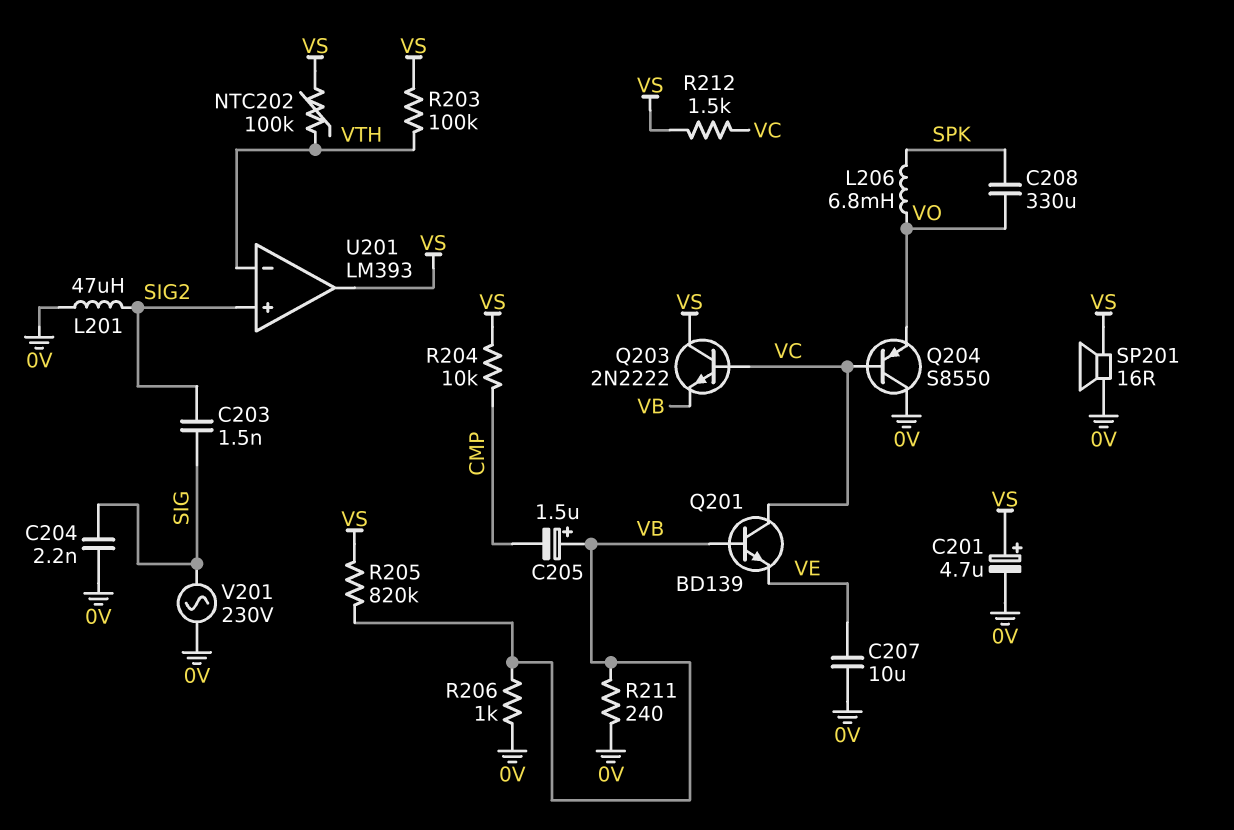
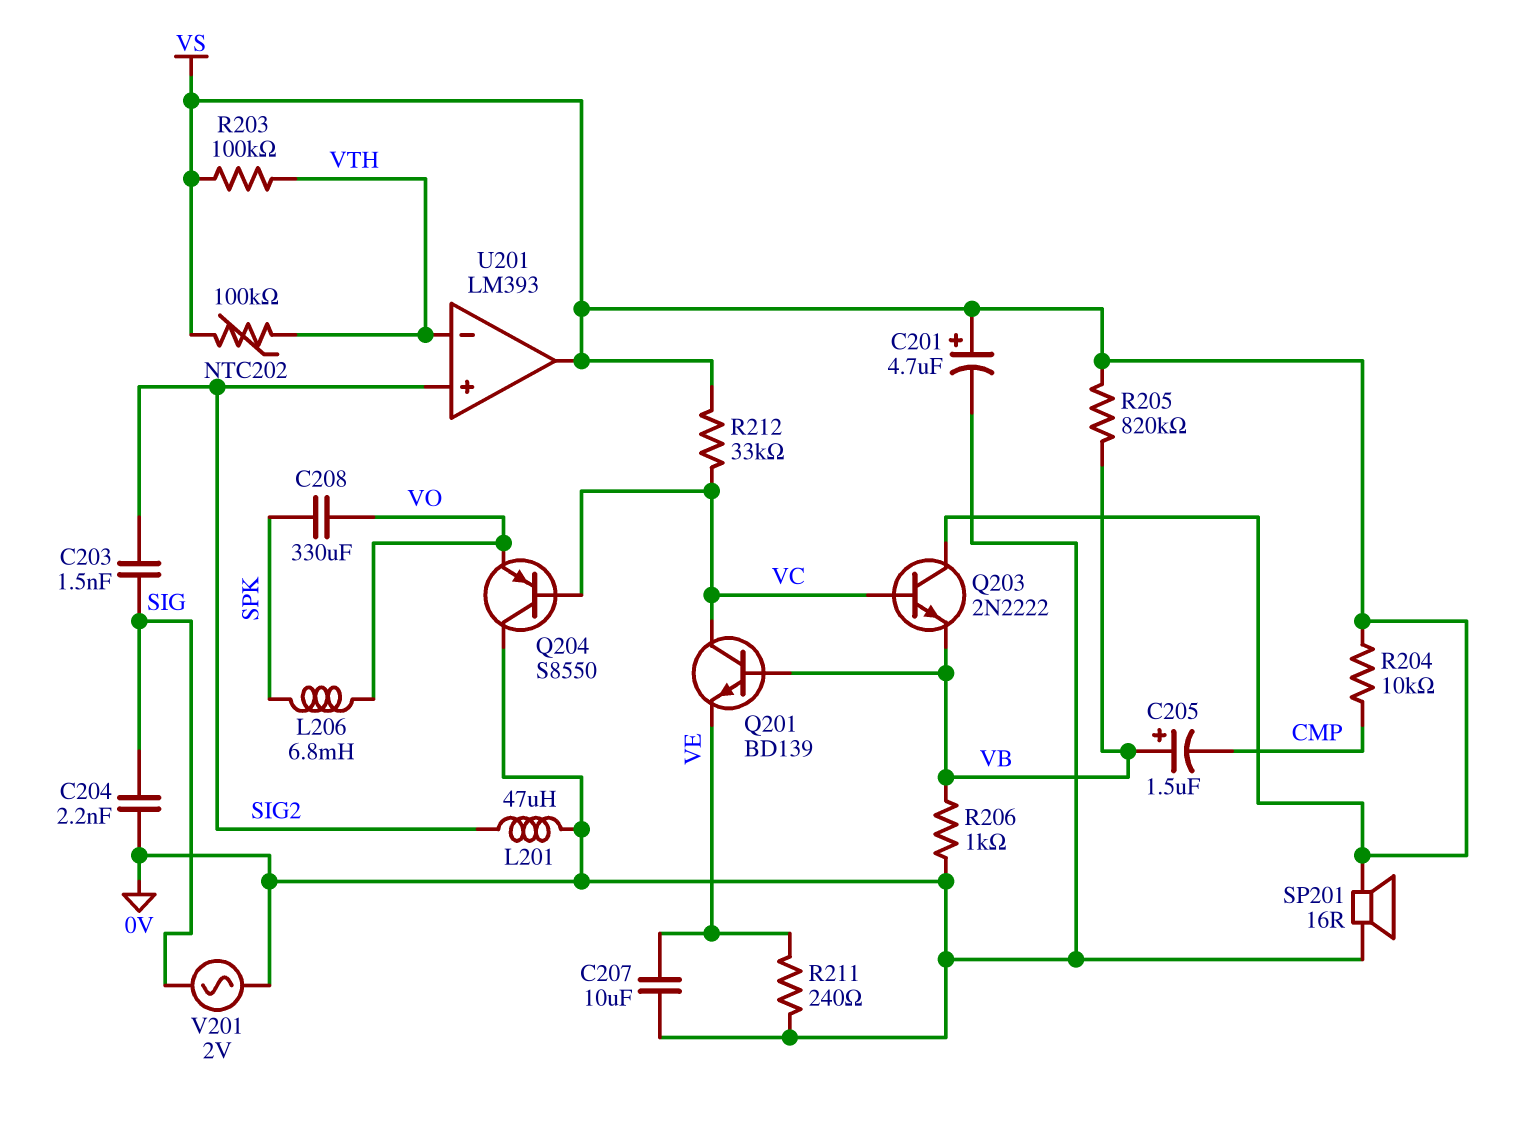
R211: 240 (0V, VB) -> 240 (0V, VE)
R212: 1.5k (VC, VS) -> 33k (VC, VS)
V201: AC 230V (0V, SIG) -> AC 2V (0V, SIG)

